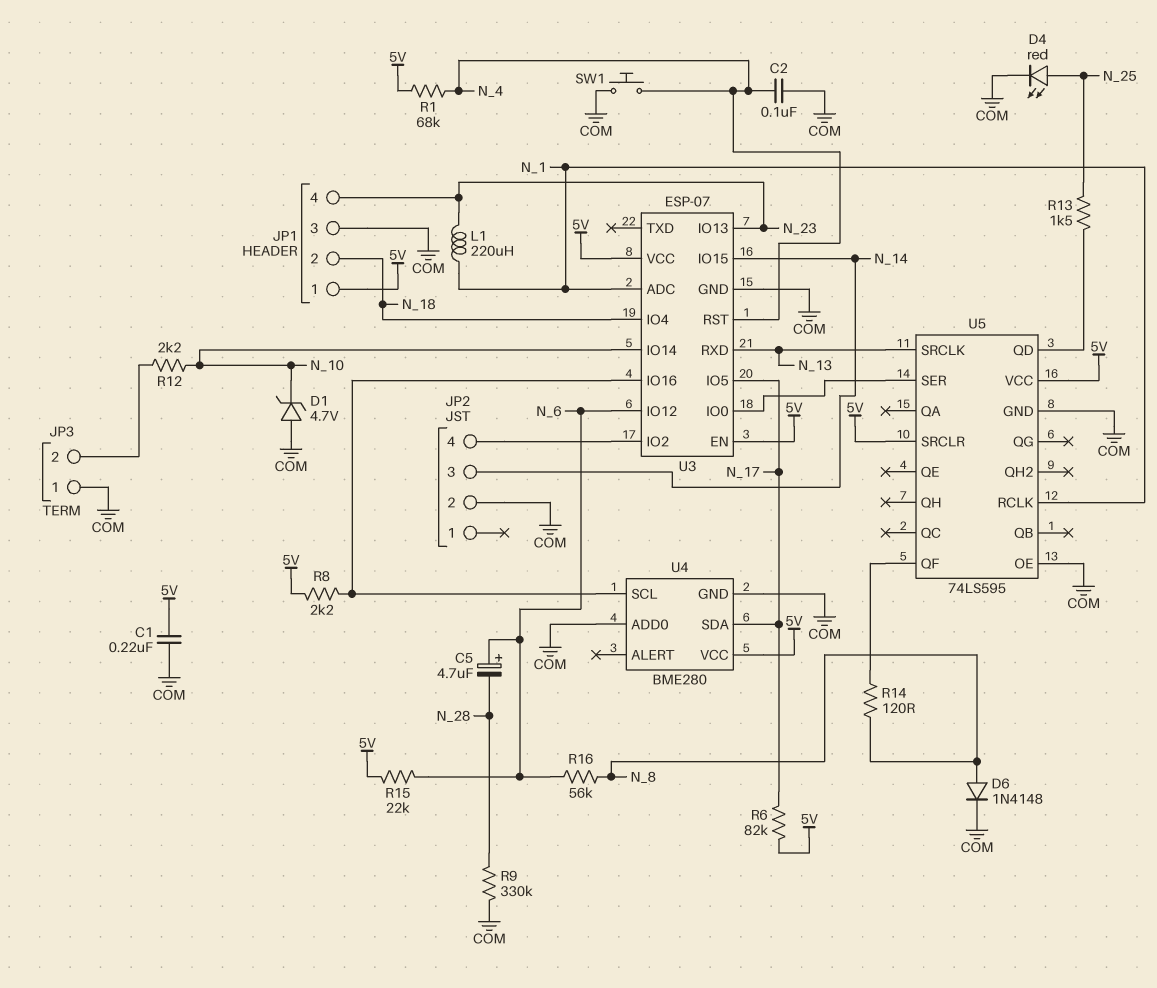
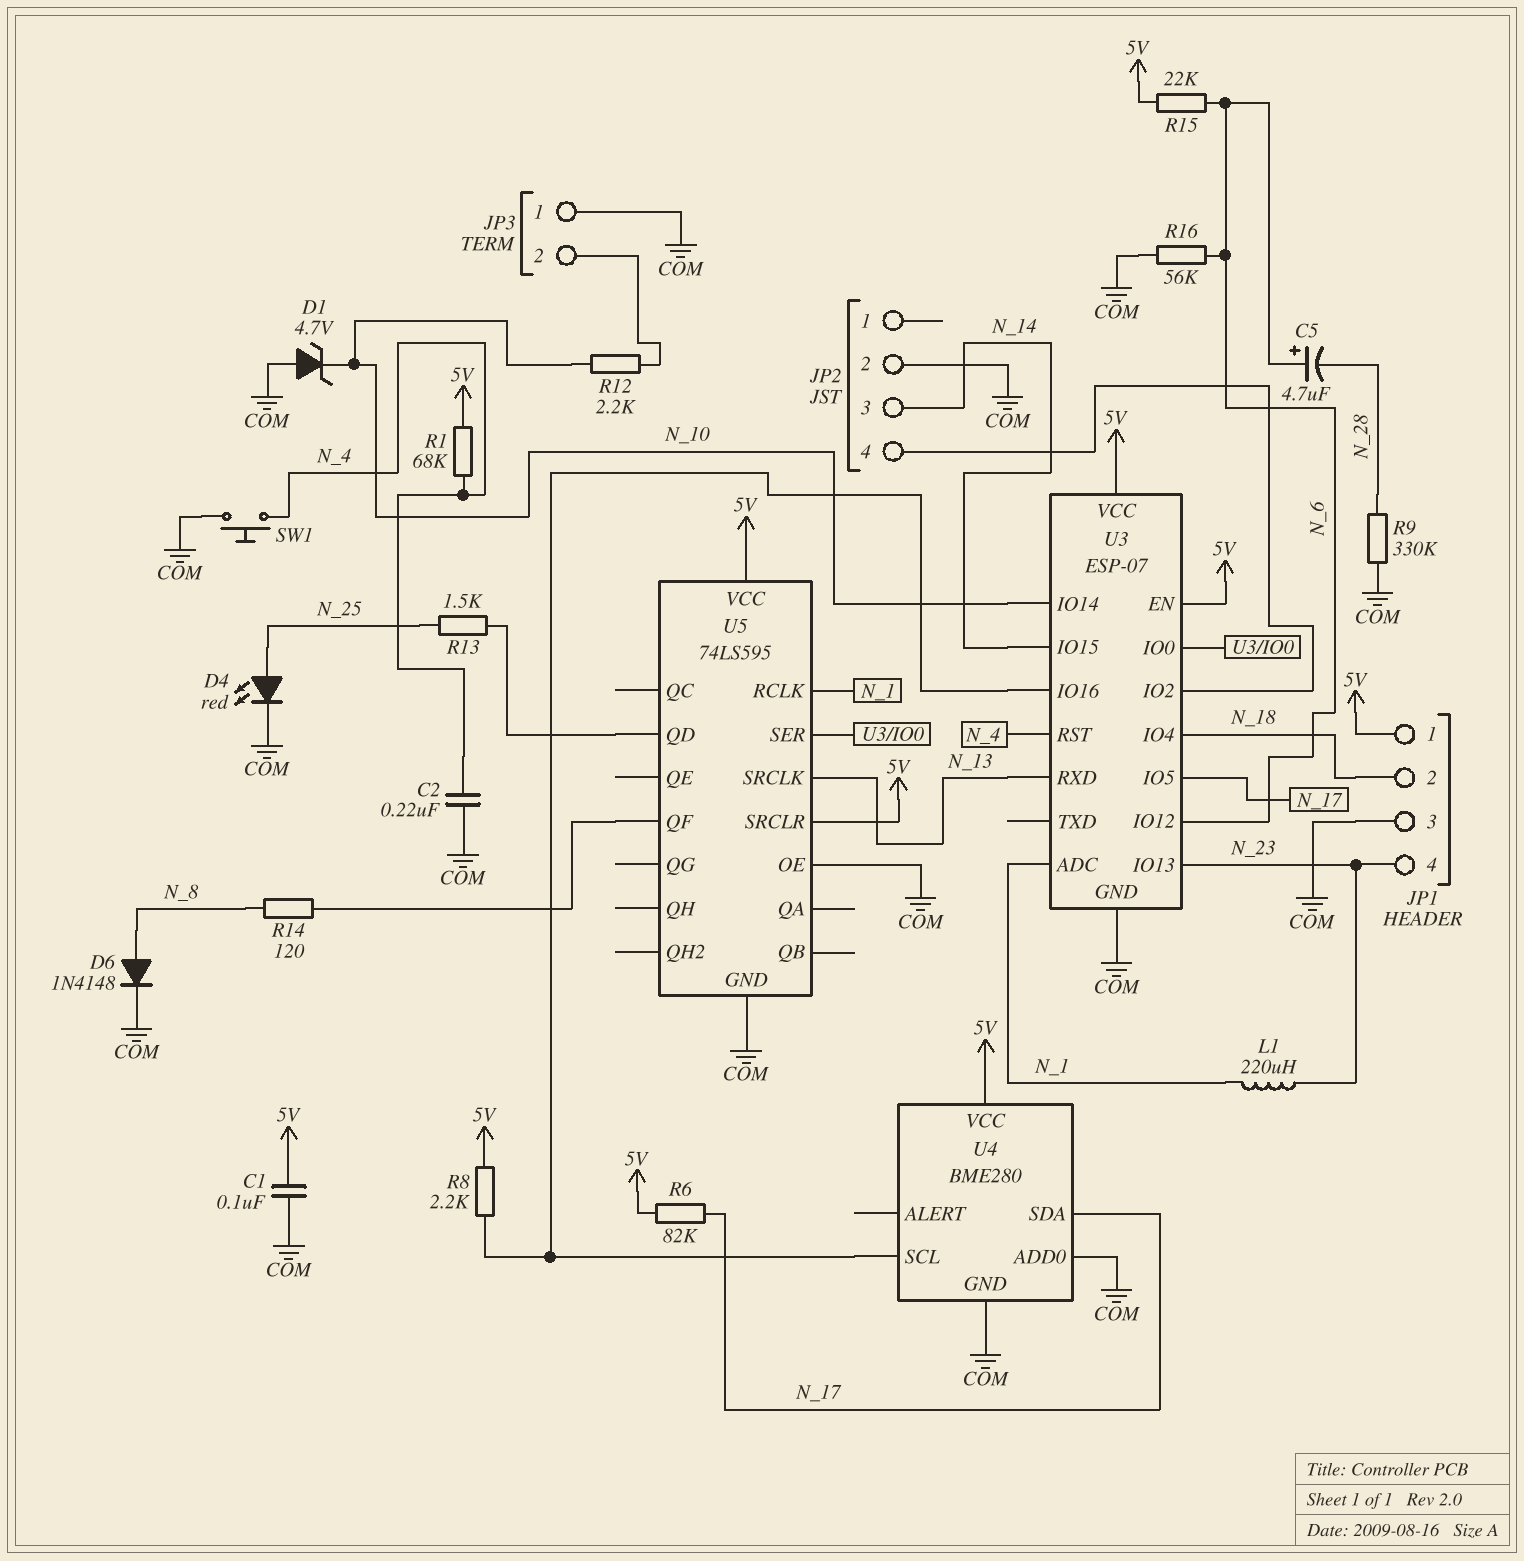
C1: 220nF (5V, COM) -> 100nF (5V, COM)
C2: 100nF (COM, N_4) -> 220nF (COM, N_4)
R16: 56k (N_6, N_8) -> 56k (COM, N_6)

